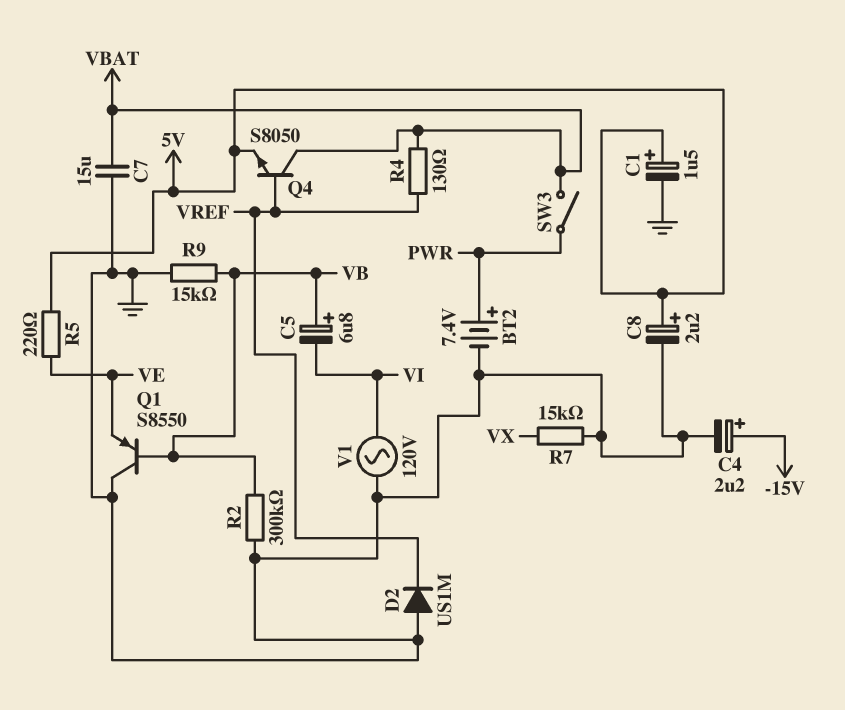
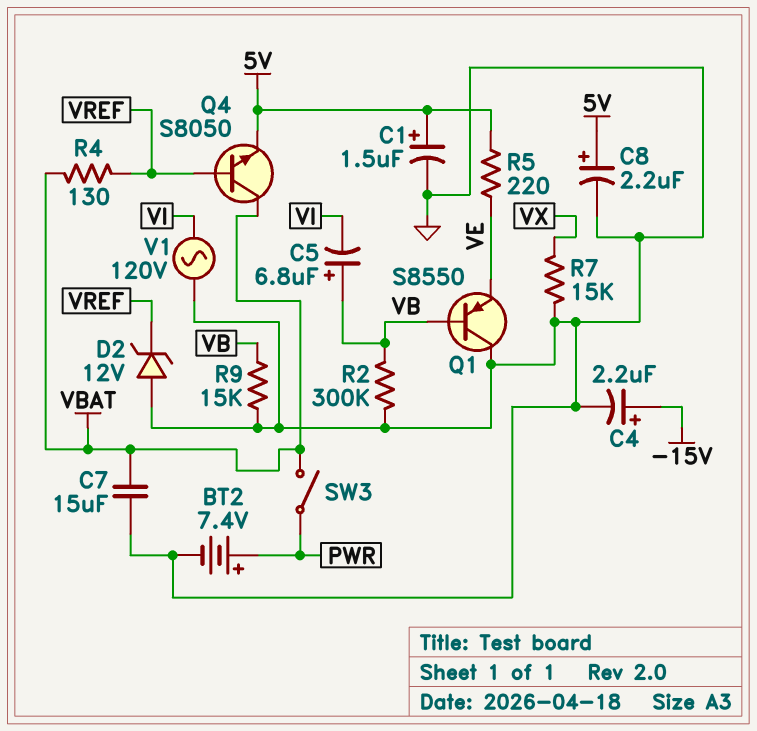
D2: diode US1M (A GND, K VREF) -> zener 12V (A GND, K VREF)

